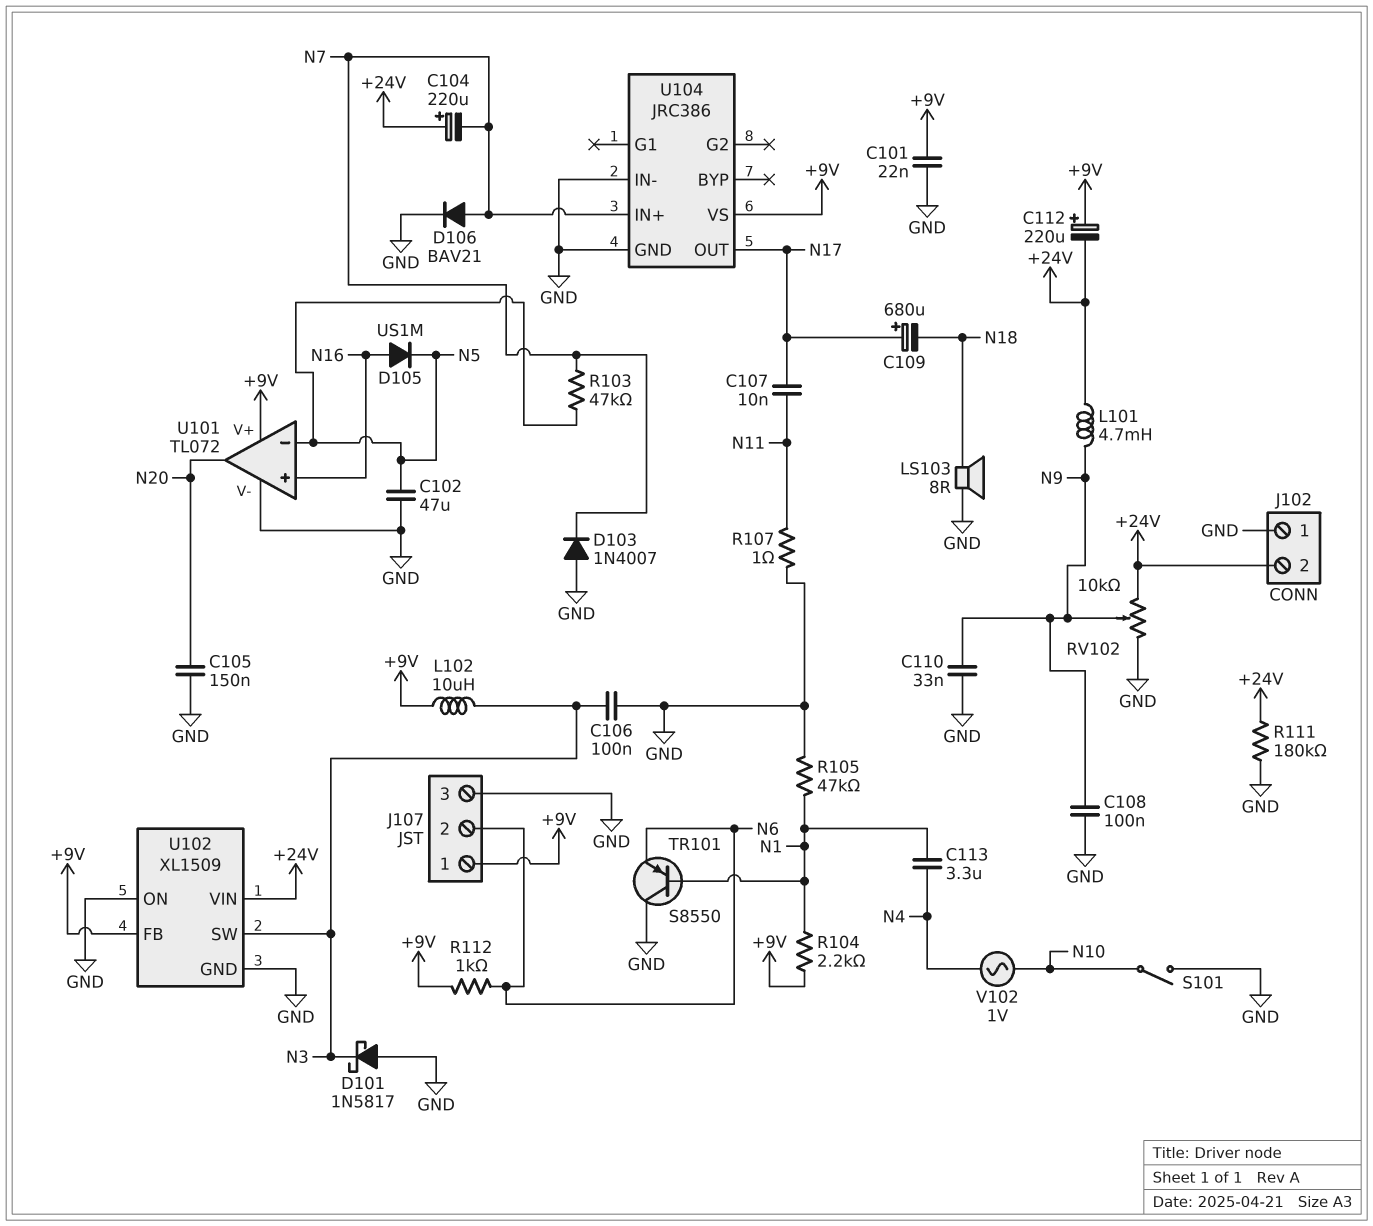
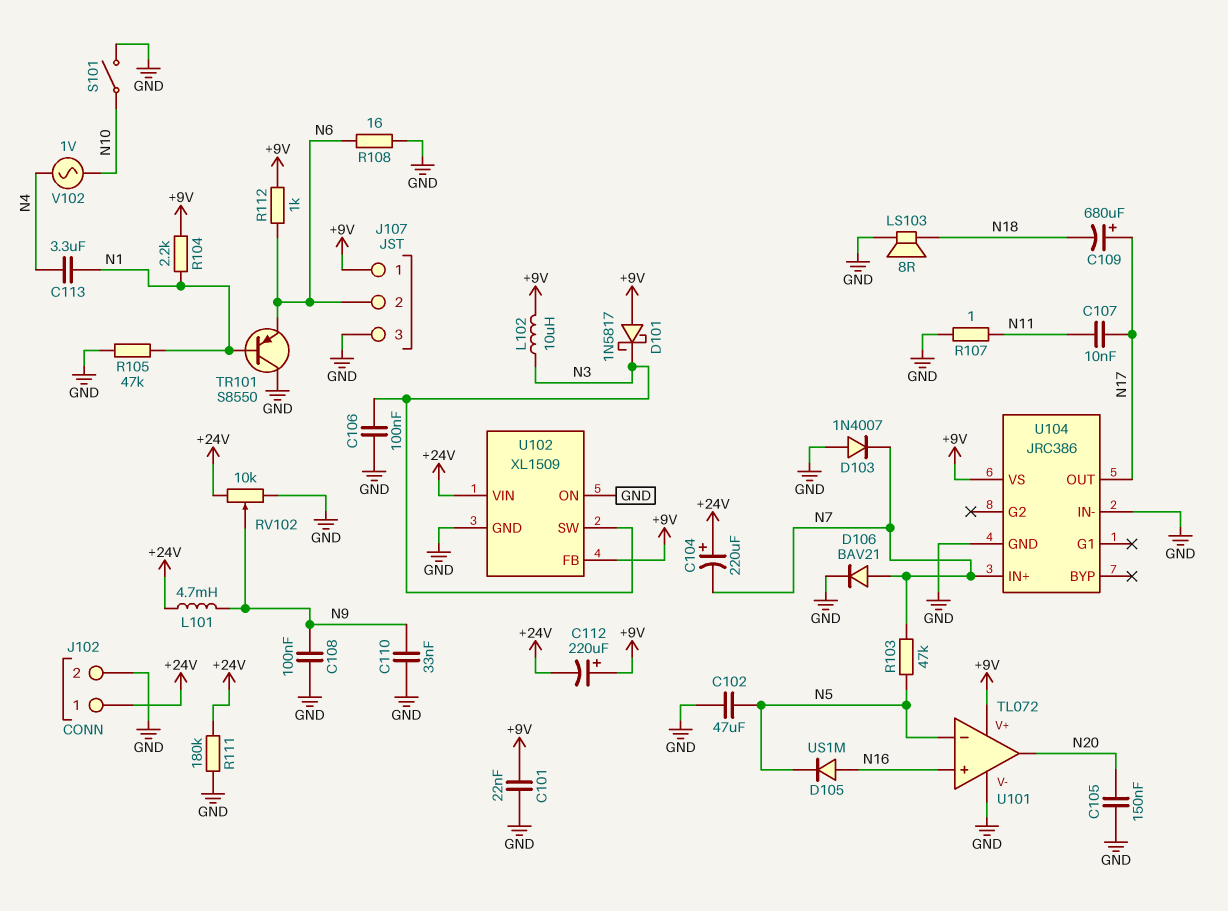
D101: schottky 1N5817 (A GND, K N3) -> schottky 1N5817 (A +9V, K N3)
J102 pin 1: GND -> +24V
J102 pin 2: +24V -> GND
R108: none -> 16 (GND, N6)

